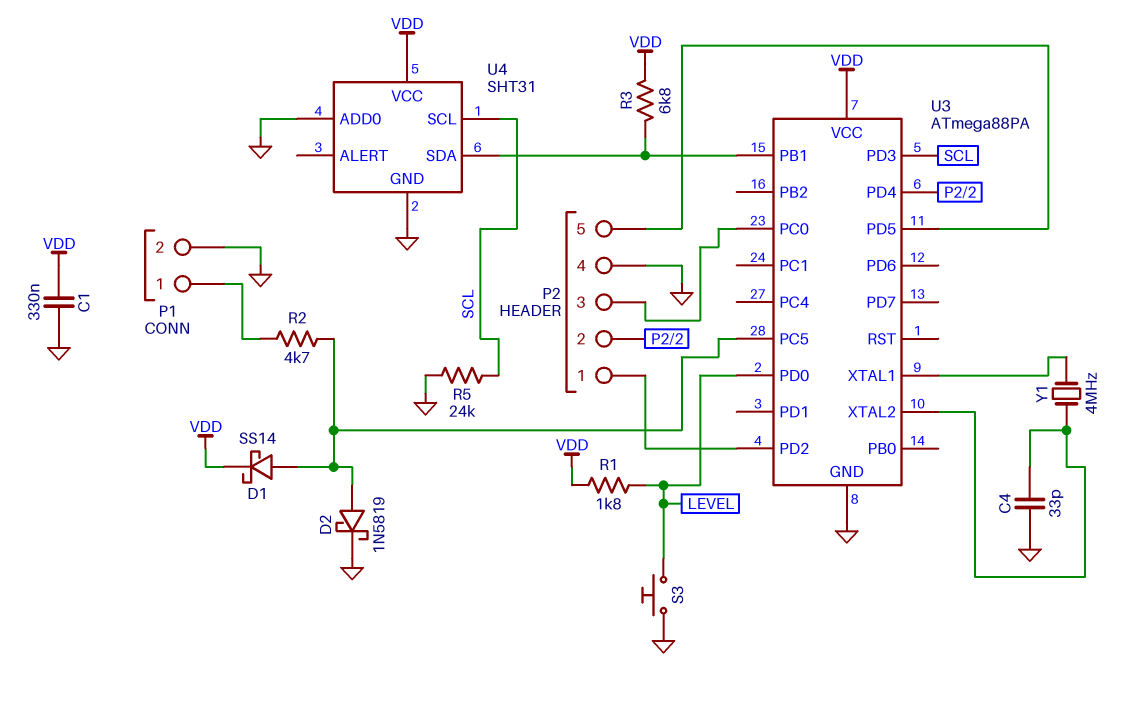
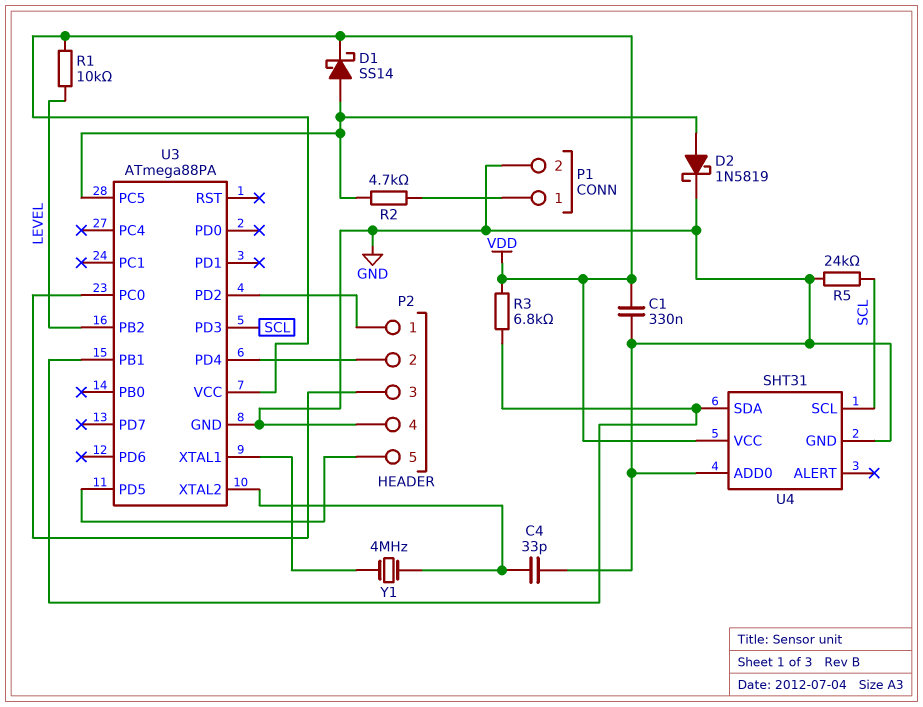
R1: 1.8k (LEVEL, VDD) -> 10k (LEVEL, VDD)
S3: button (GND, LEVEL) -> none
U3 pin PB2: none -> LEVEL
U3 pin PD0: LEVEL -> none

